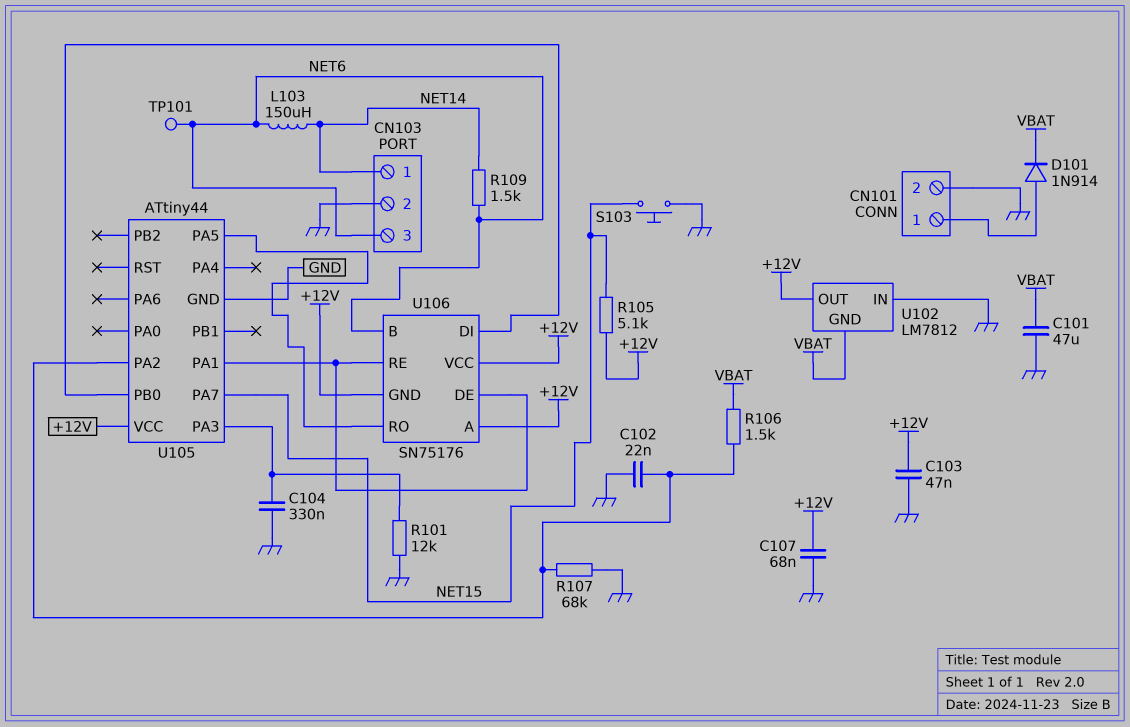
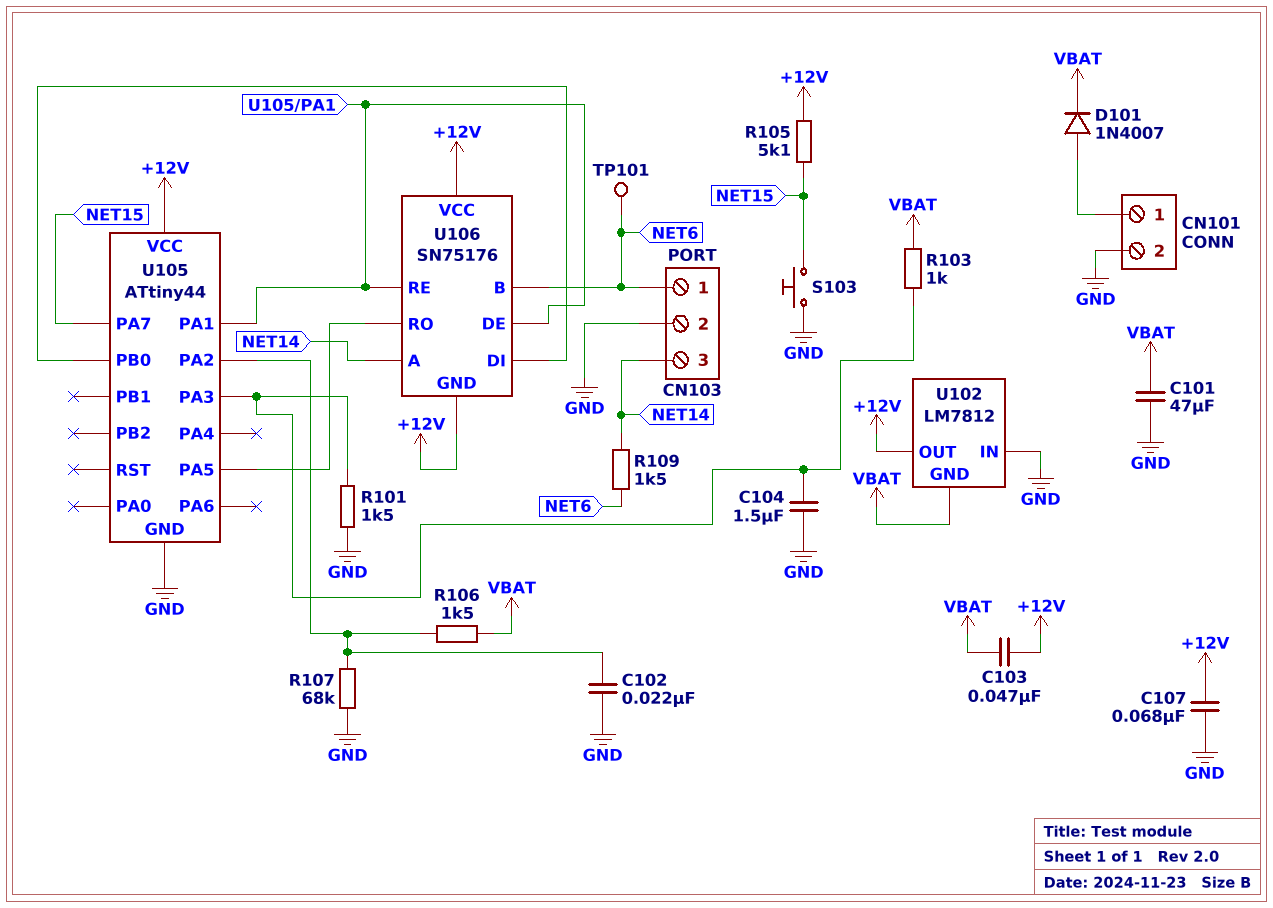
C103: 47nF (+12V, GND) -> 47nF (+12V, VBAT)
C104: 330nF (GND, U105/PA3) -> 1.5uF (GND, U105/PA3)
CN103 pin 1: NET14 -> NET6
CN103 pin 3: NET6 -> NET14
D101: diode 1N914 (A CN101/1, K VBAT) -> diode 1N4007 (A CN101/1, K VBAT)
L103: 150uH (NET6, NET14) -> none
R101: 12k (GND, U105/PA3) -> 1.5k (GND, U105/PA3)
R103: none -> 1k (U105/PA3, VBAT)
U106 pin A: +12V -> NET14

